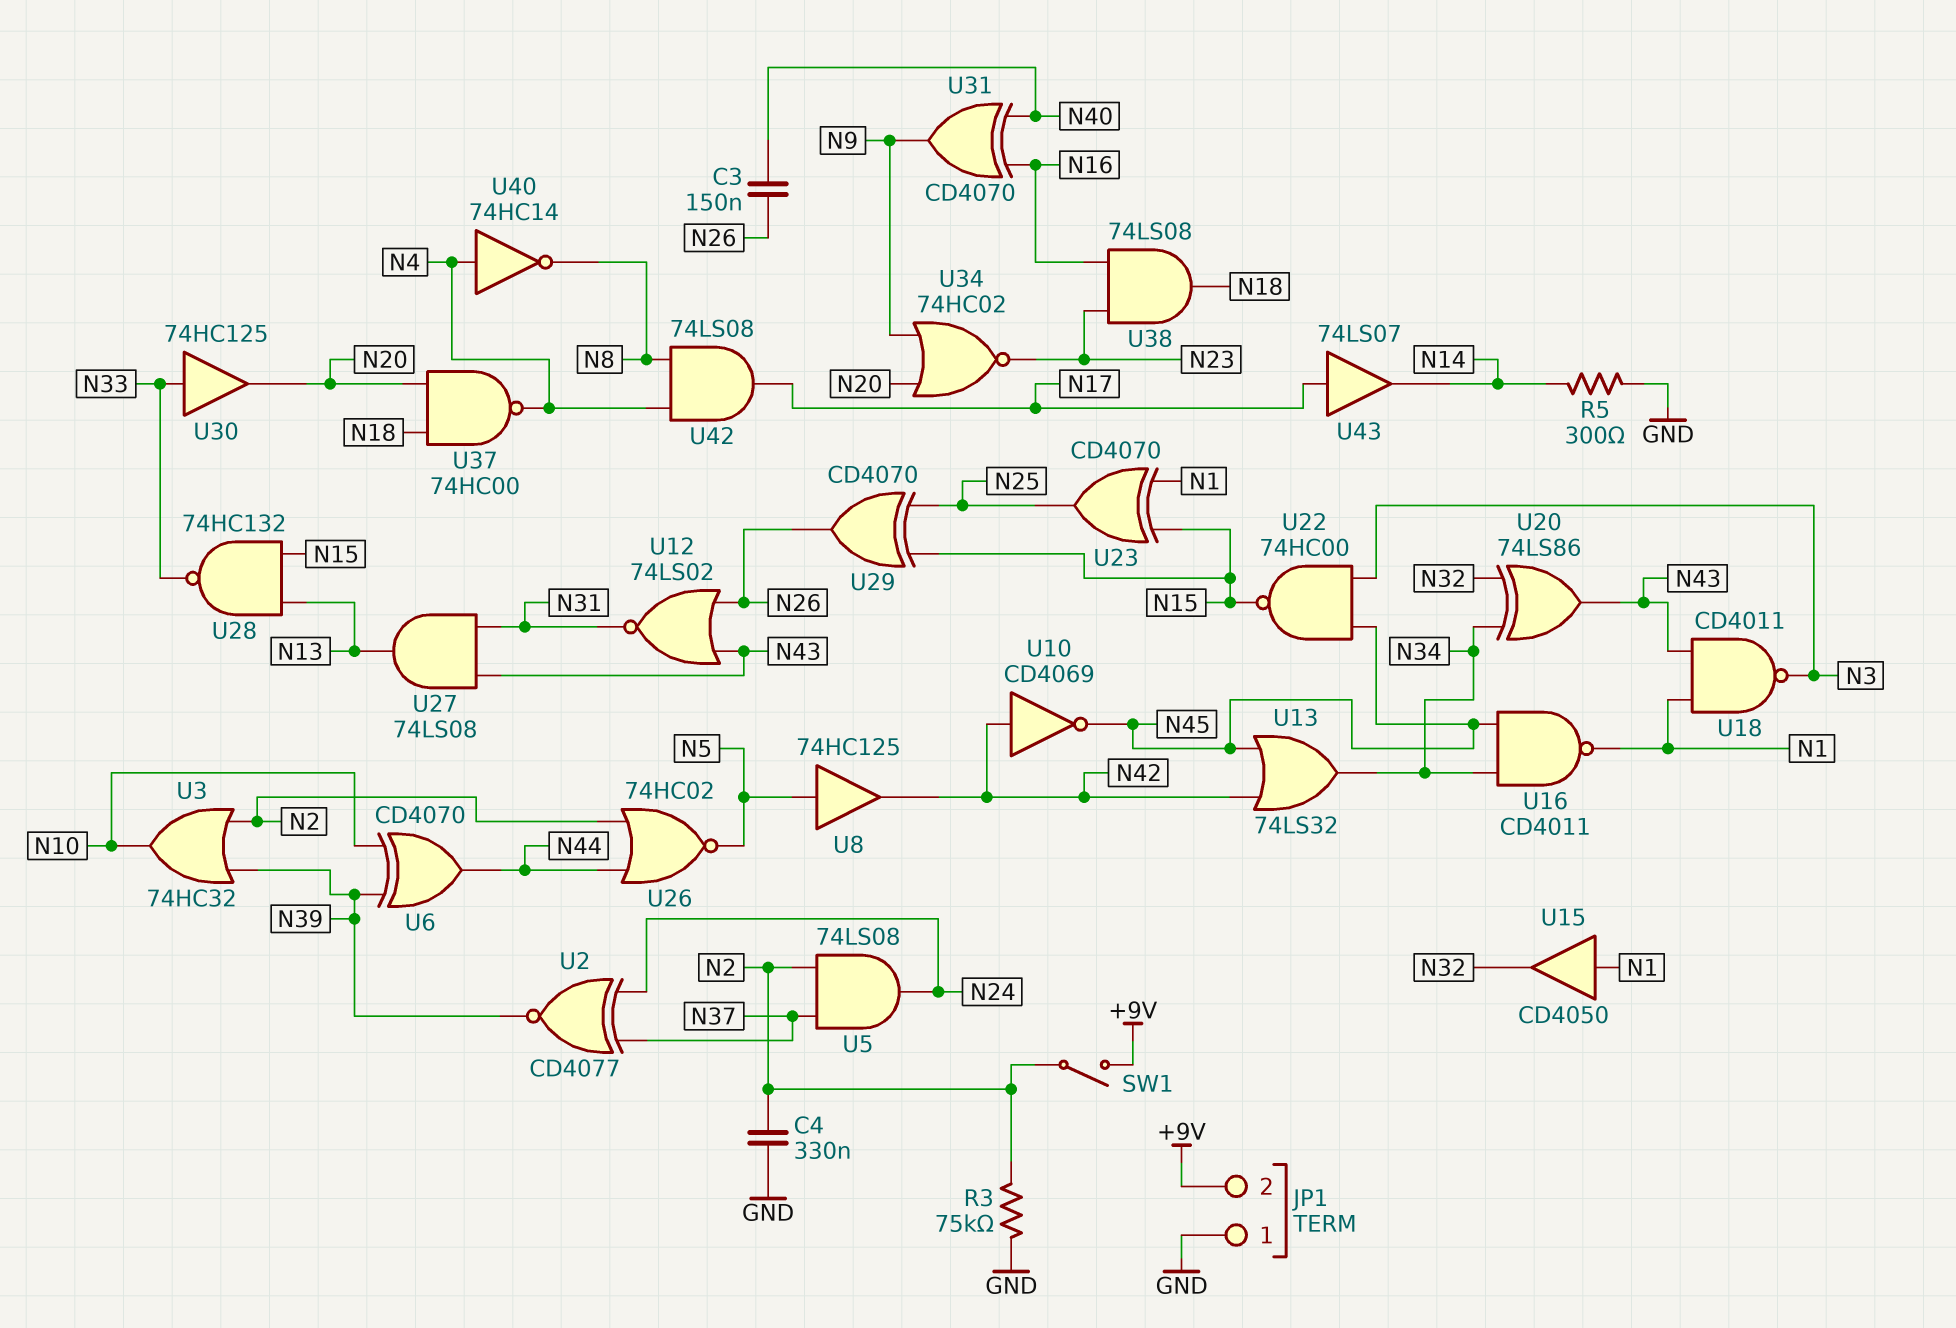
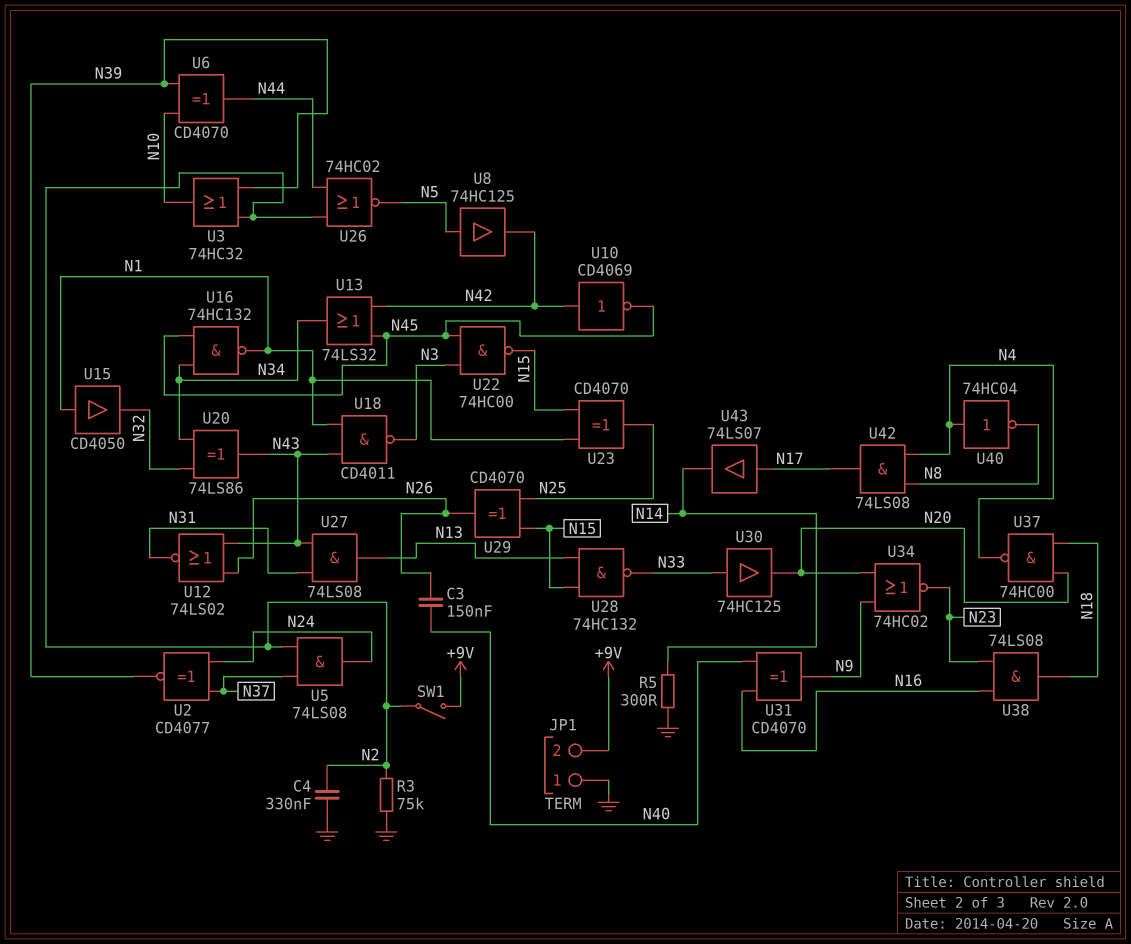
U16: NAND CD4011 (in N34, in N45, out N1) -> NAND 74HC132 (in N34, in N45, out N1)
U40: NOT 74HC14 (in N4, out N8) -> NOT 74HC04 (in N4, out N8)

